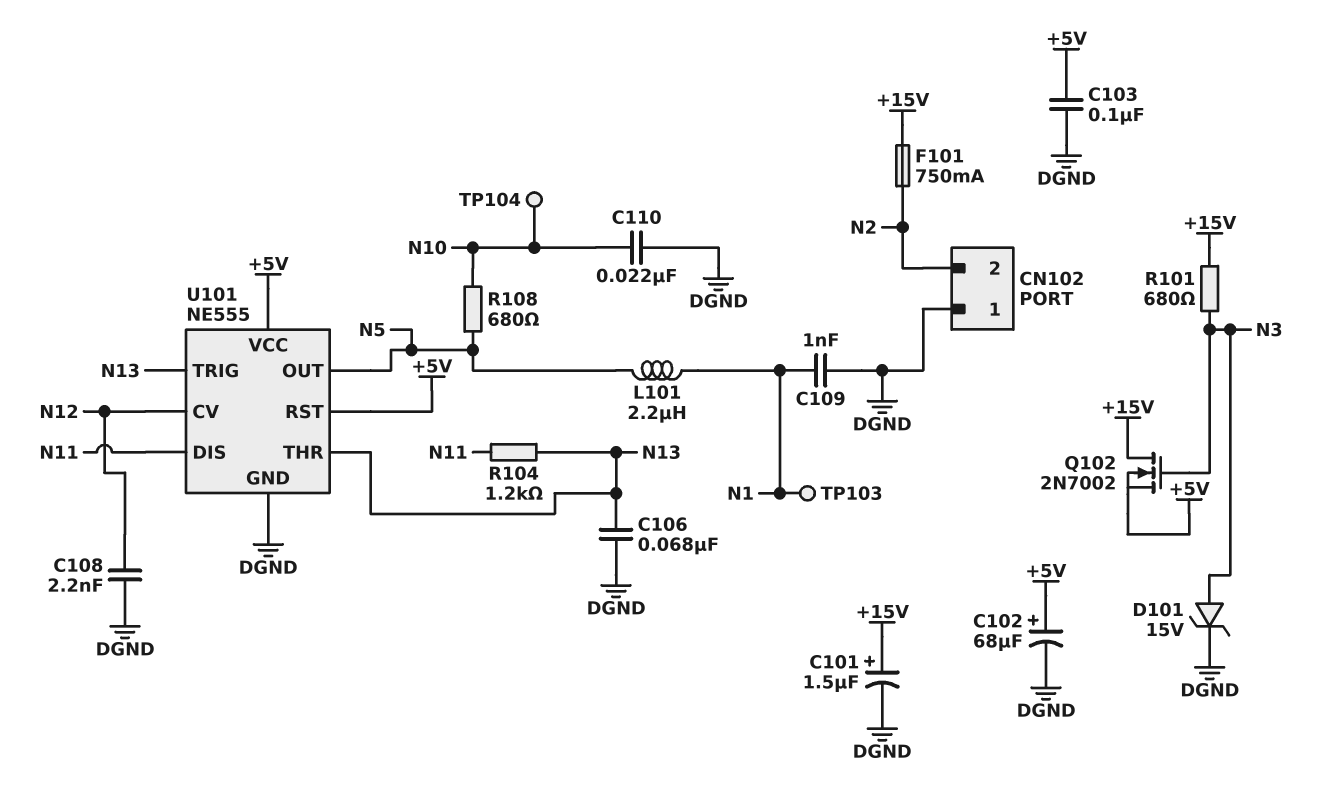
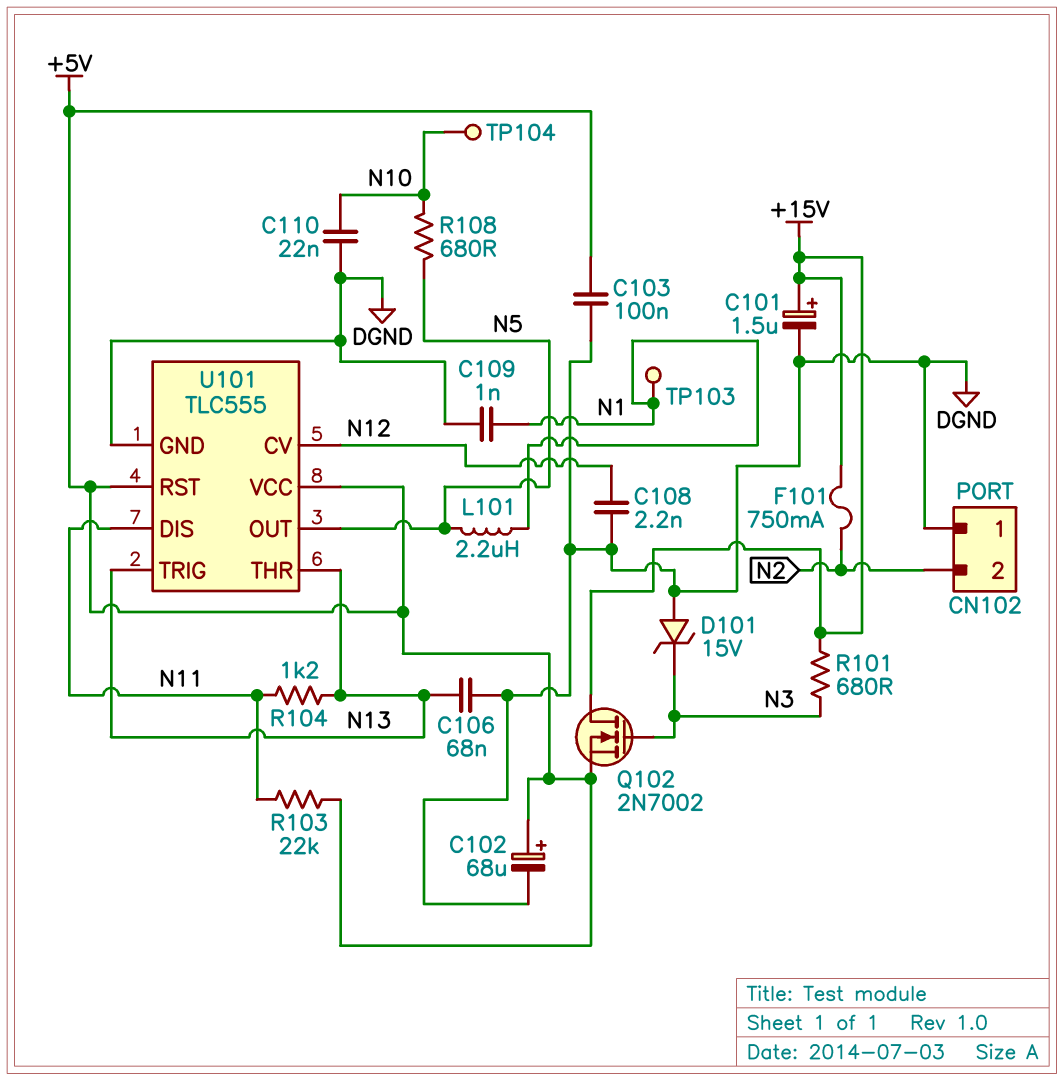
D101: zener 15V (A N3, K DGND) -> zener 15V (A DGND, K N3)
R103: none -> 22k (+5V, N11)
U101: NE555 -> TLC555

